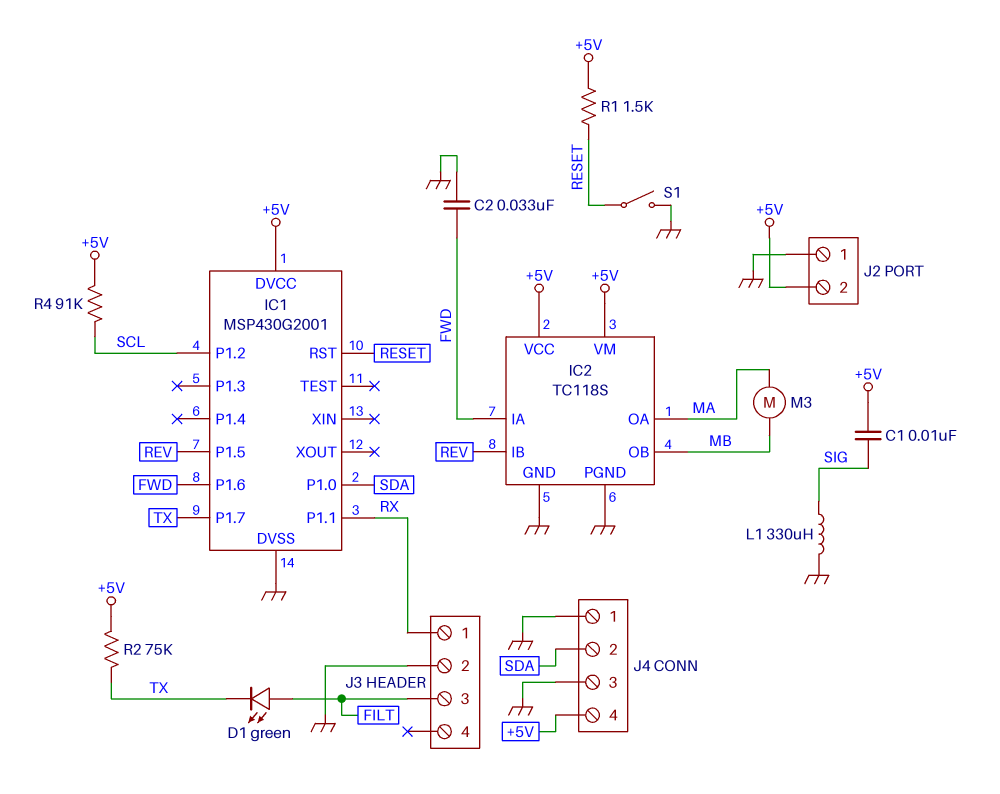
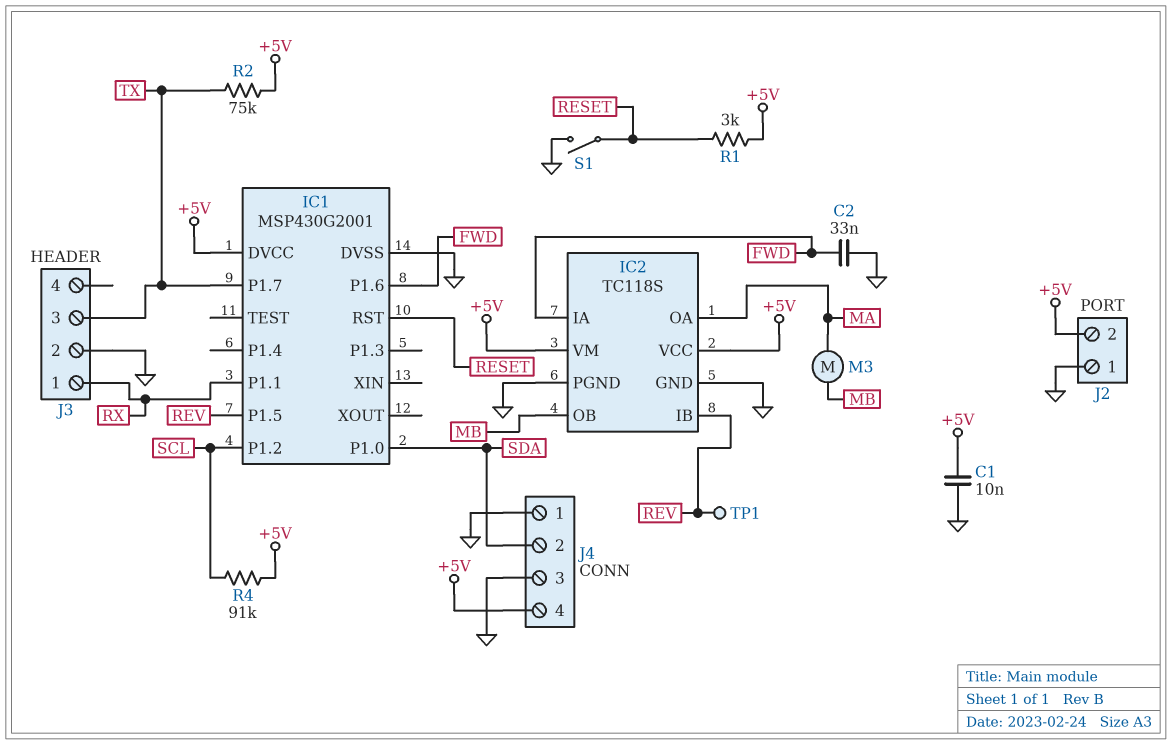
C1: 10nF (+5V, SIG) -> 10nF (+5V, GND)
D1: LED green (A FILT, K TX) -> none
J3 pin 3: FILT -> TX
L1: 330uH (GND, SIG) -> none
R1: 1.5k (+5V, RESET) -> 3k (+5V, RESET)
TP1: none -> test point (REV)

